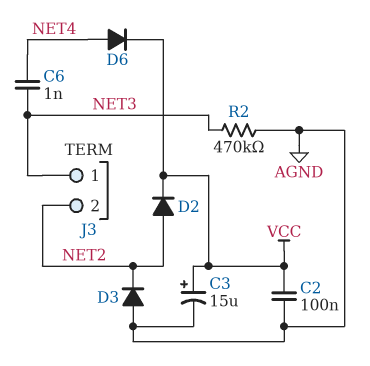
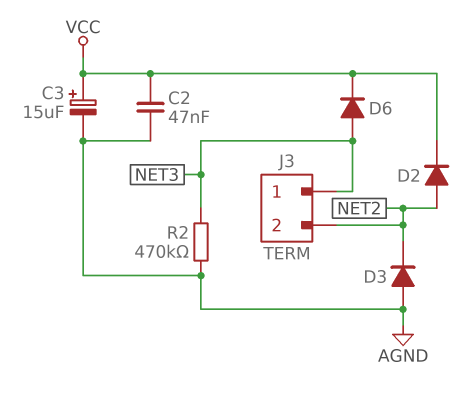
C2: 100nF (AGND, VCC) -> 47nF (AGND, VCC)
C6: 1nF (NET3, NET4) -> none
D6: diode (A NET4, K VCC) -> diode (A NET3, K VCC)

